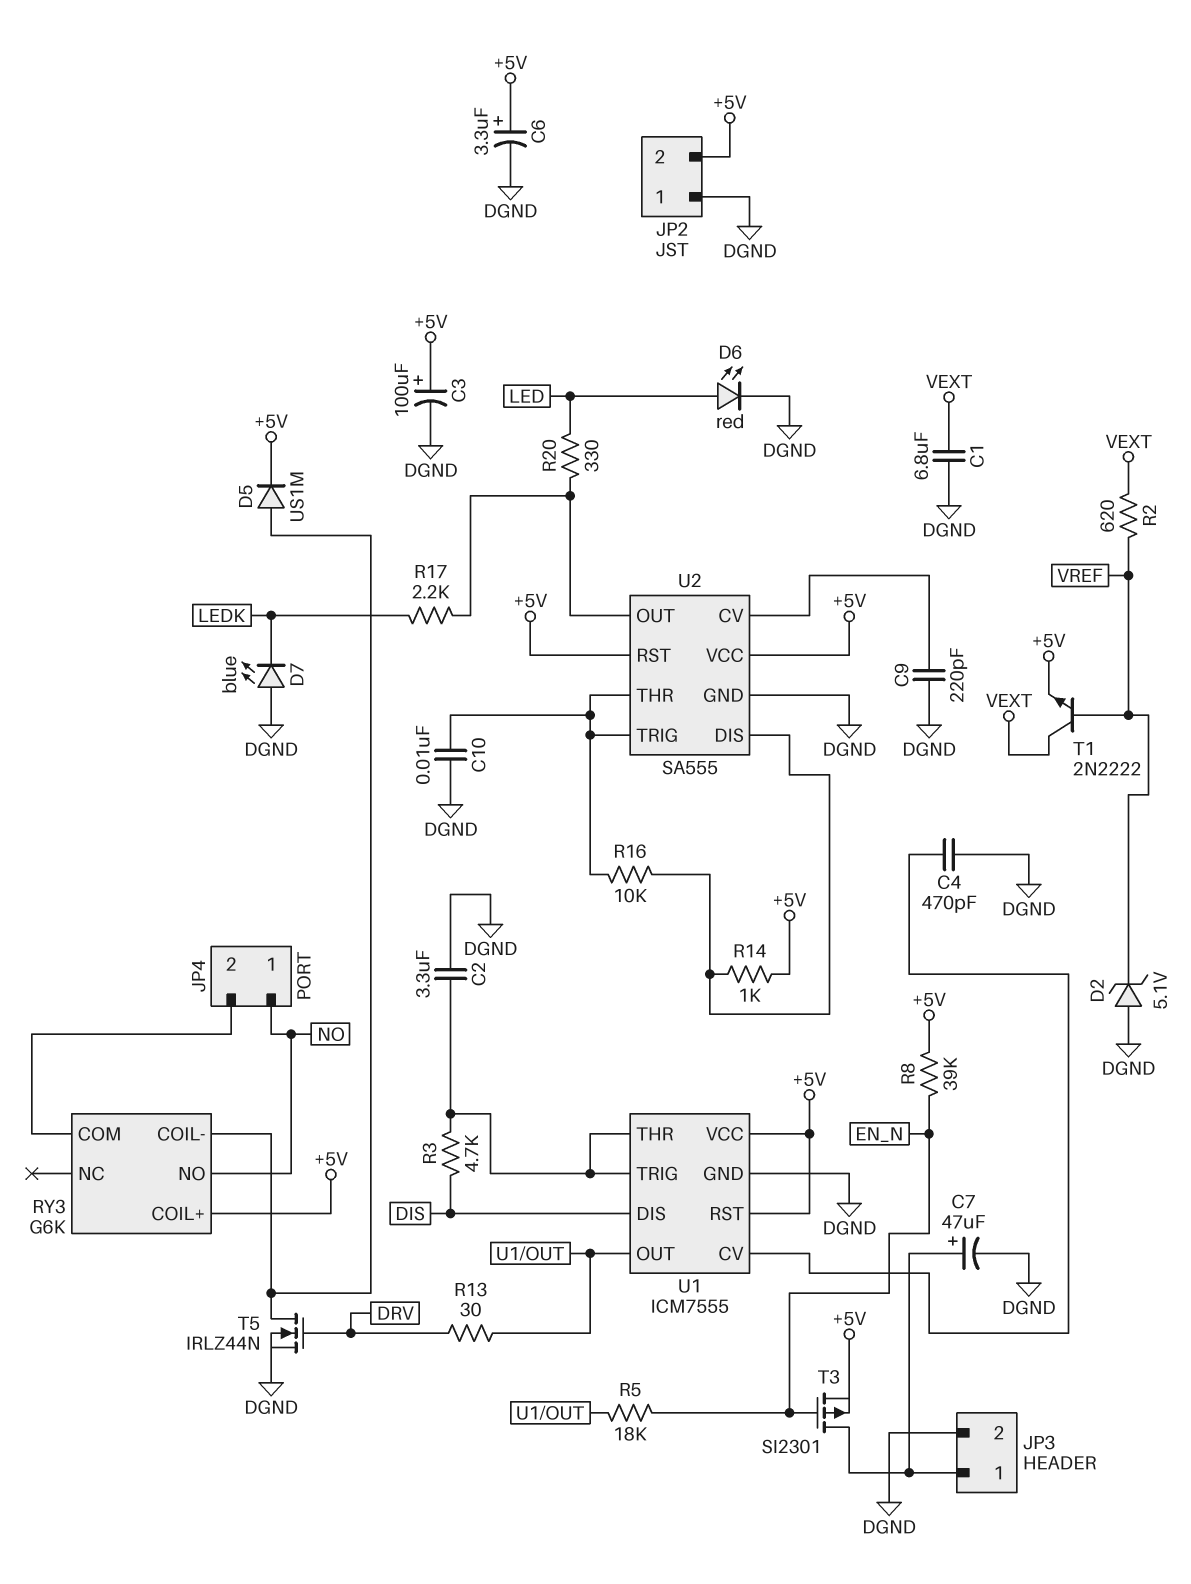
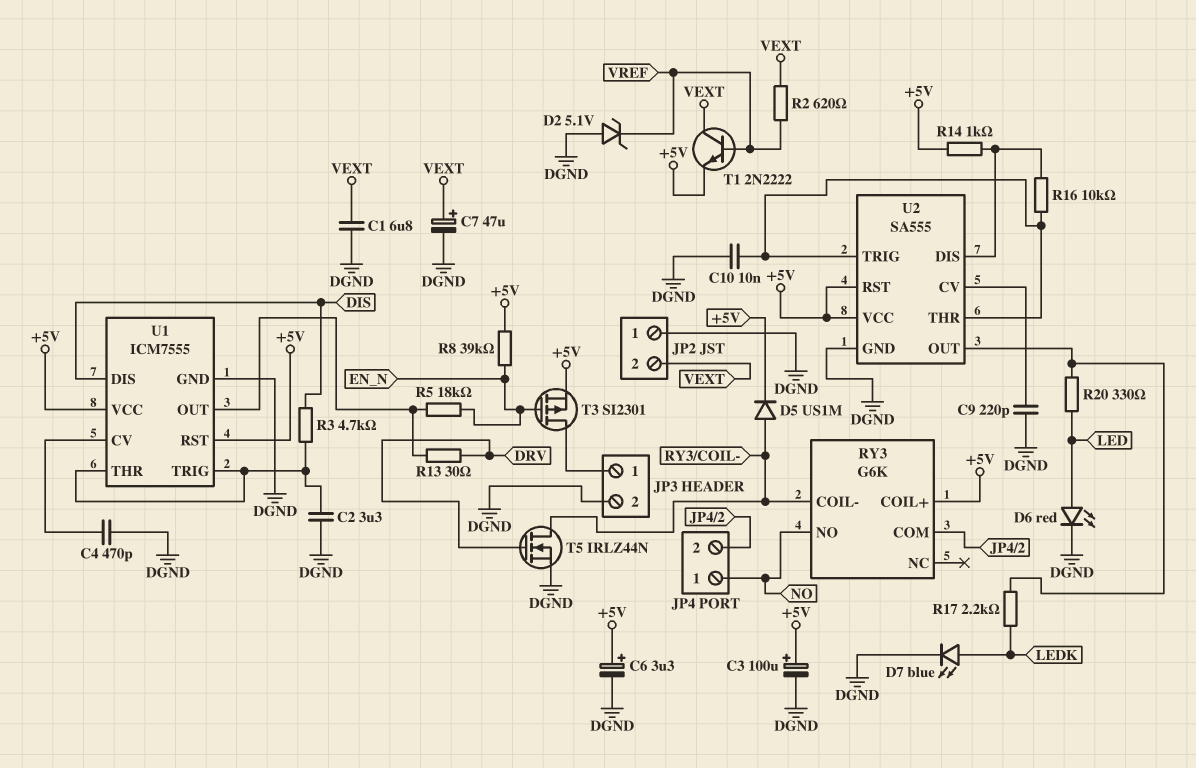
C7: 47uF (plus JP3/1, minus DGND) -> 47uF (plus VEXT, minus DGND)
D7: LED blue (A DGND, K LEDK) -> LED blue (A LEDK, K DGND)
JP2 pin 2: +5V -> VEXT

